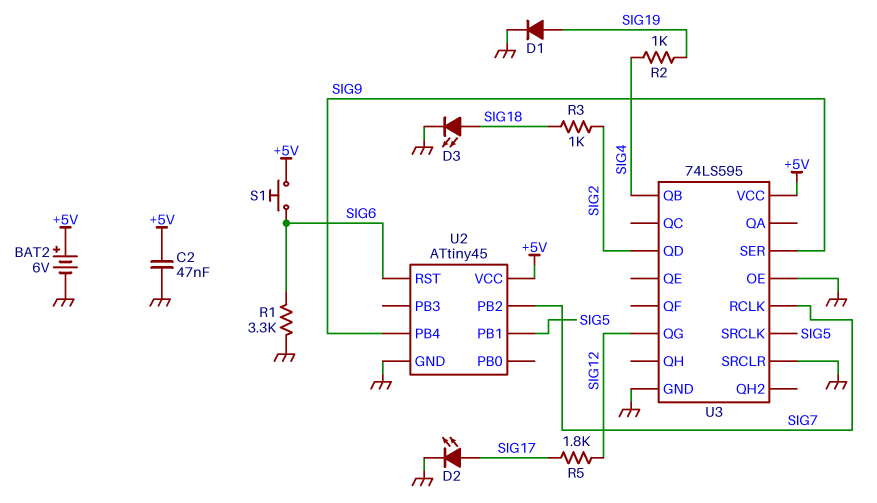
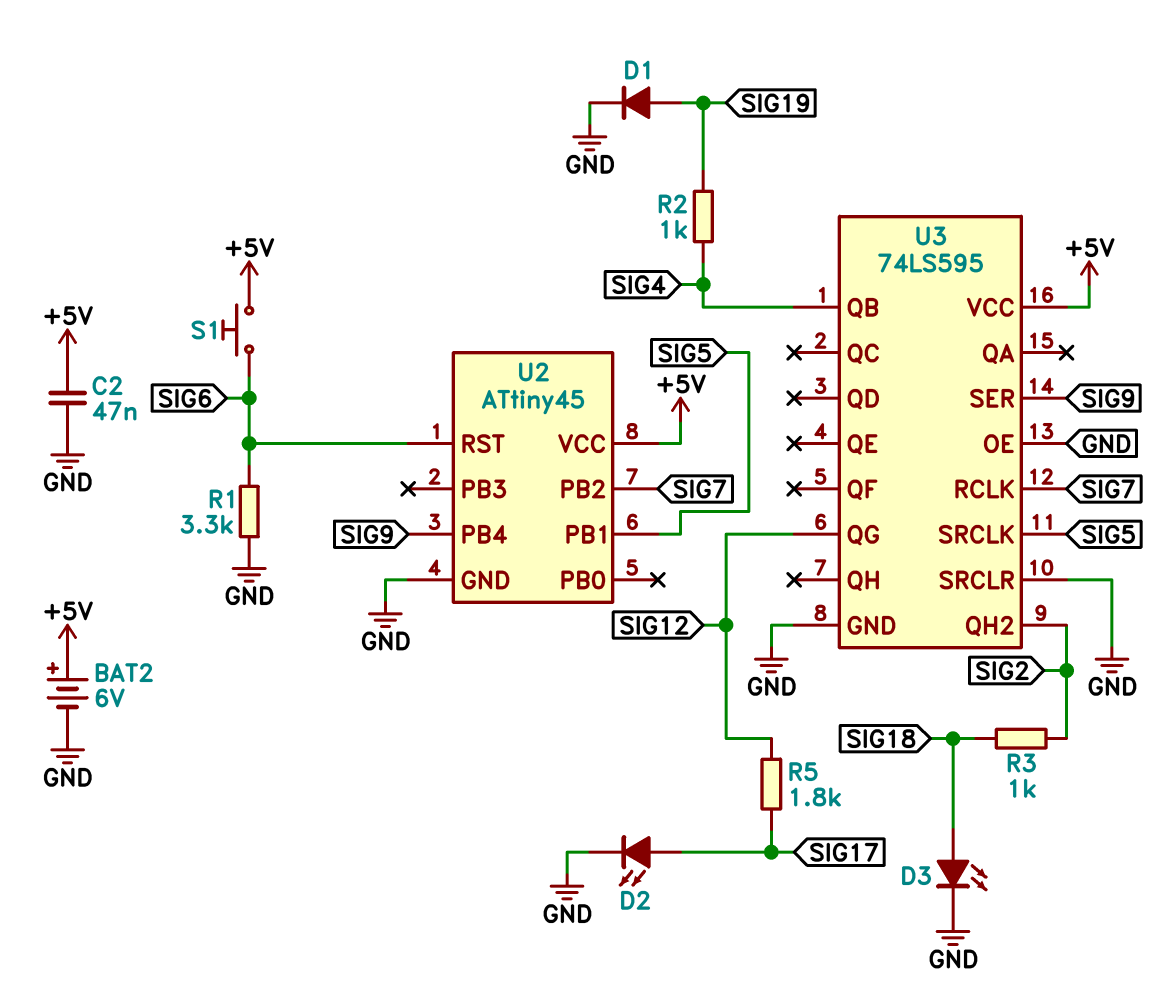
U3 pin QD: SIG2 -> none
U3 pin QH2: none -> SIG2

